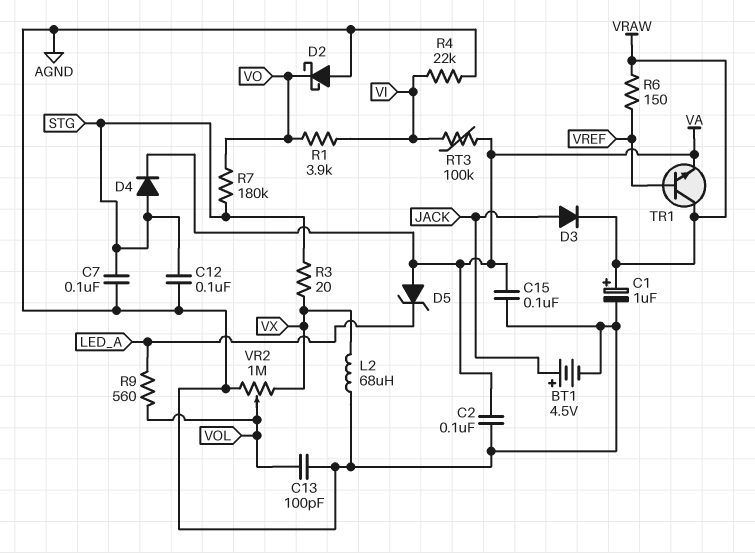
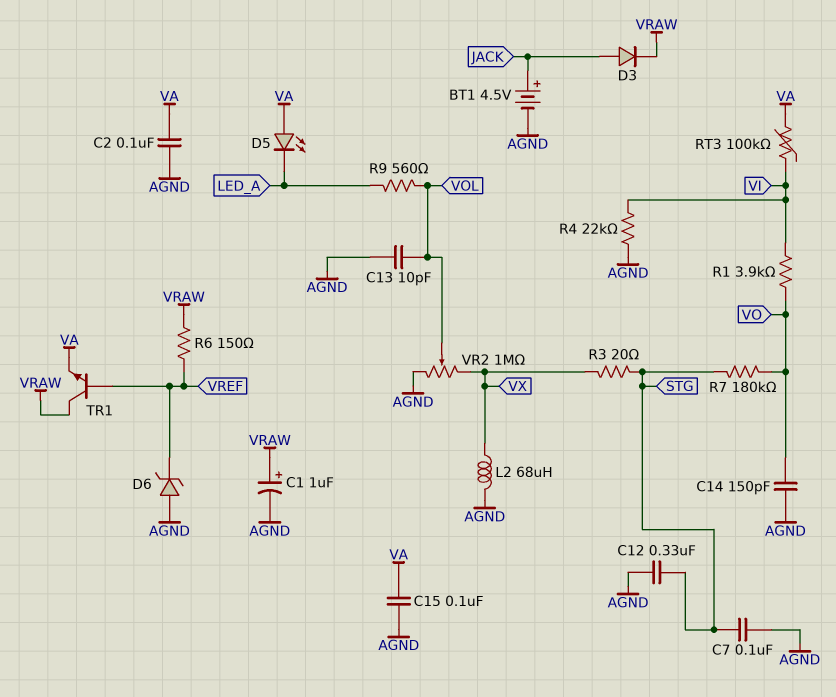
C12: 100nF (AGND, STG) -> 330nF (AGND, STG)
C13: 100pF (AGND, VOL) -> 10pF (AGND, VOL)
C14: none -> 150pF (AGND, VO)
D2: schottky (A AGND, K VO) -> none
D4: diode (A STG, K VA) -> none
D5: zener (A VA, K LED_A) -> LED (A VA, K LED_A)
D6: none -> zener (A AGND, K VREF)

